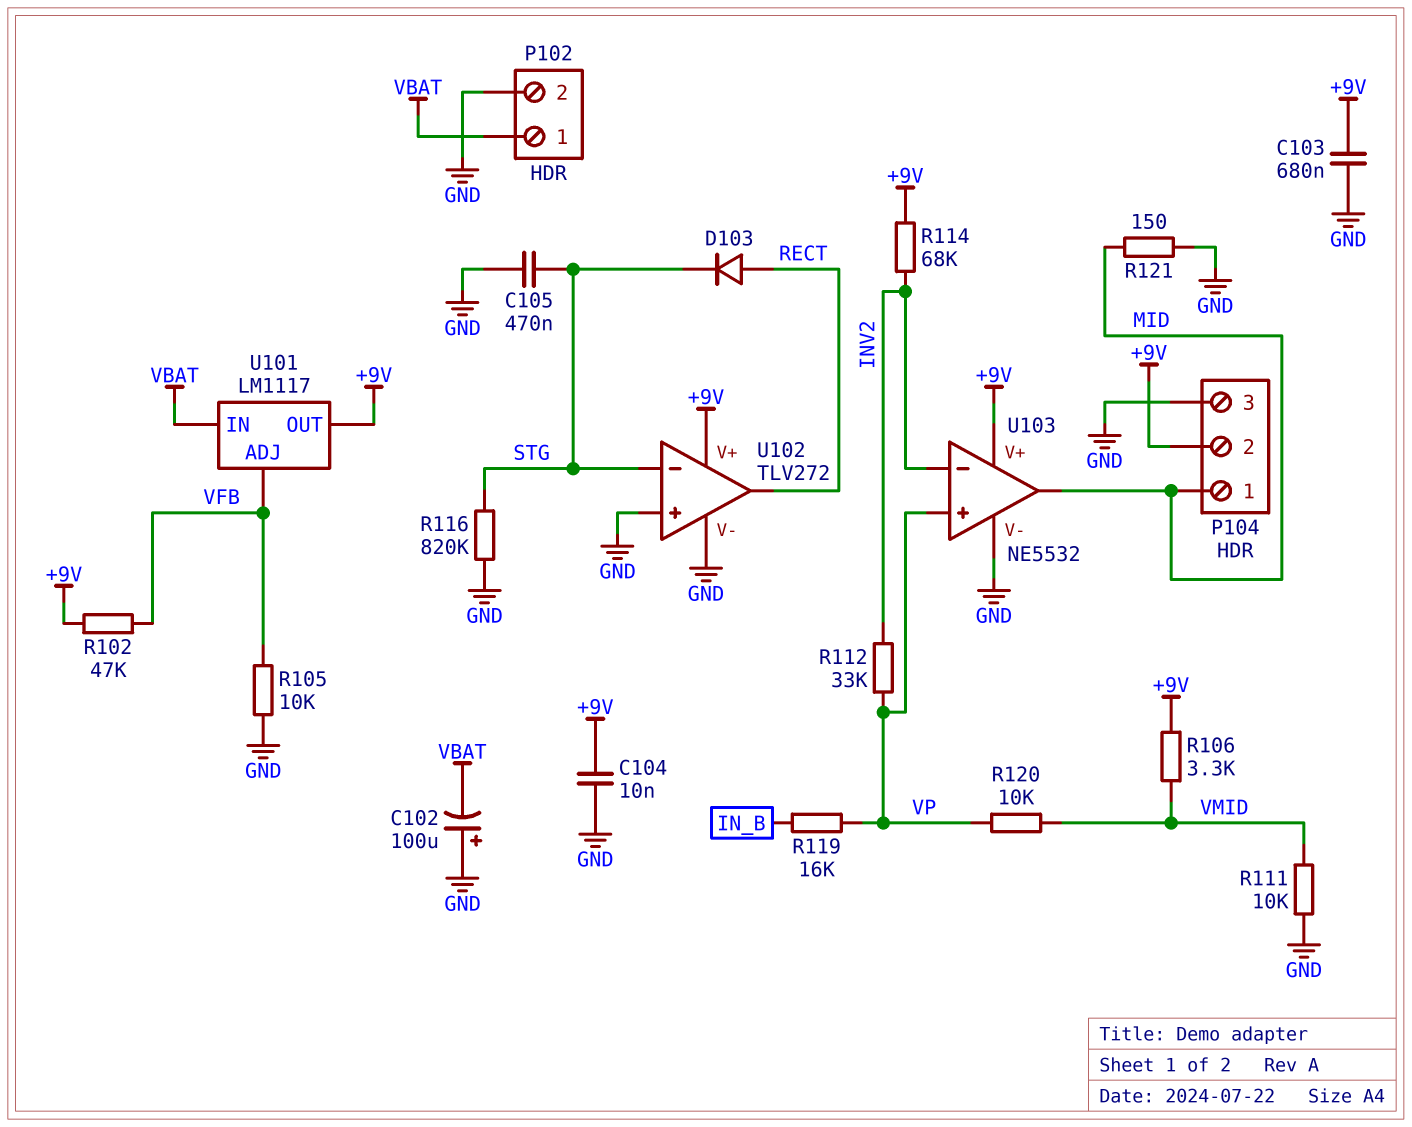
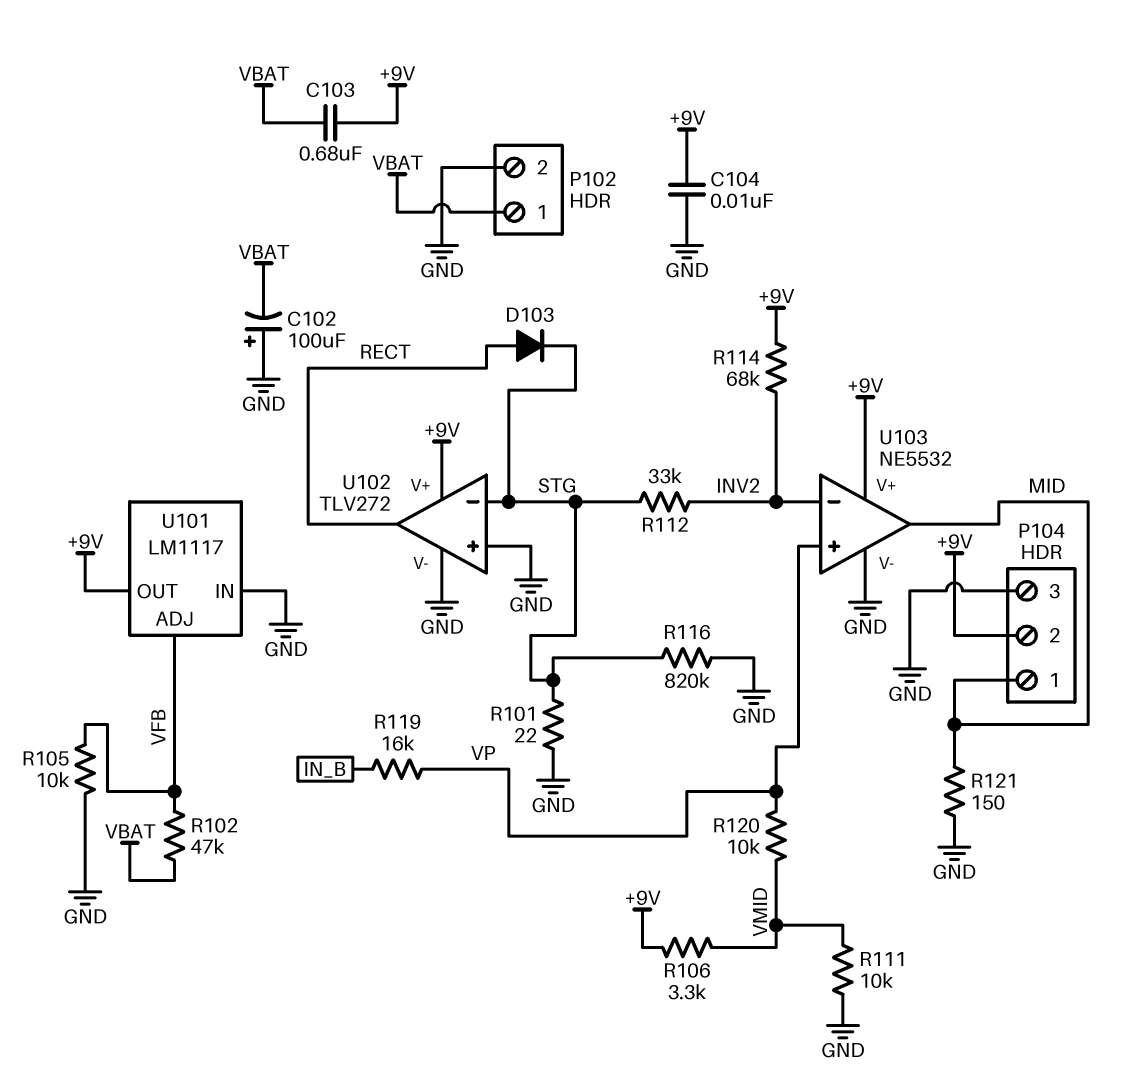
C103: 680nF (+9V, GND) -> 680nF (+9V, VBAT)
C105: 470nF (GND, STG) -> none
R101: none -> 22 (GND, STG)
R102: 47k (+9V, VFB) -> 47k (VBAT, VFB)
R112: 33k (INV2, VP) -> 33k (INV2, STG)
U101 pin IN: VBAT -> GND

